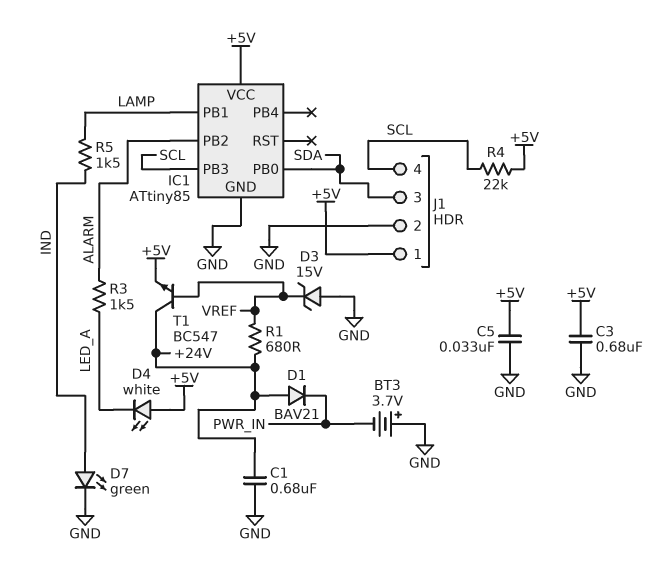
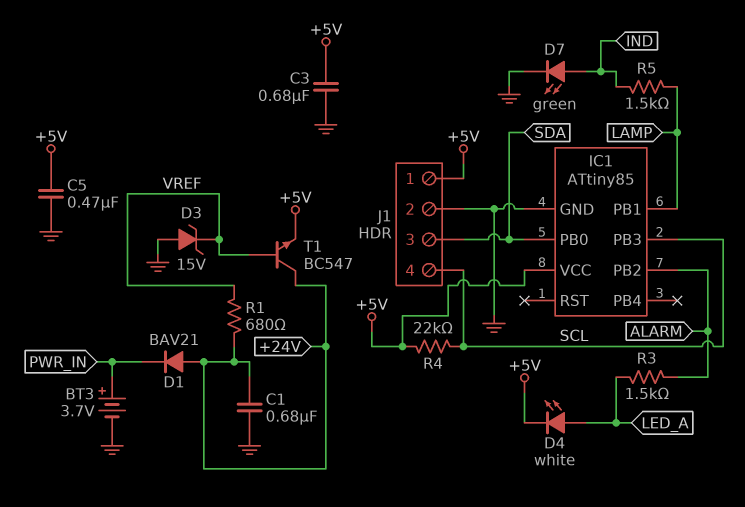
BT3: 3.7V (plus GND, minus PWR_IN) -> 3.7V (plus PWR_IN, minus GND)
C5: 33nF (+5V, GND) -> 470nF (+5V, GND)
D4: LED white (A +5V, K LED_A) -> LED white (A LED_A, K +5V)

